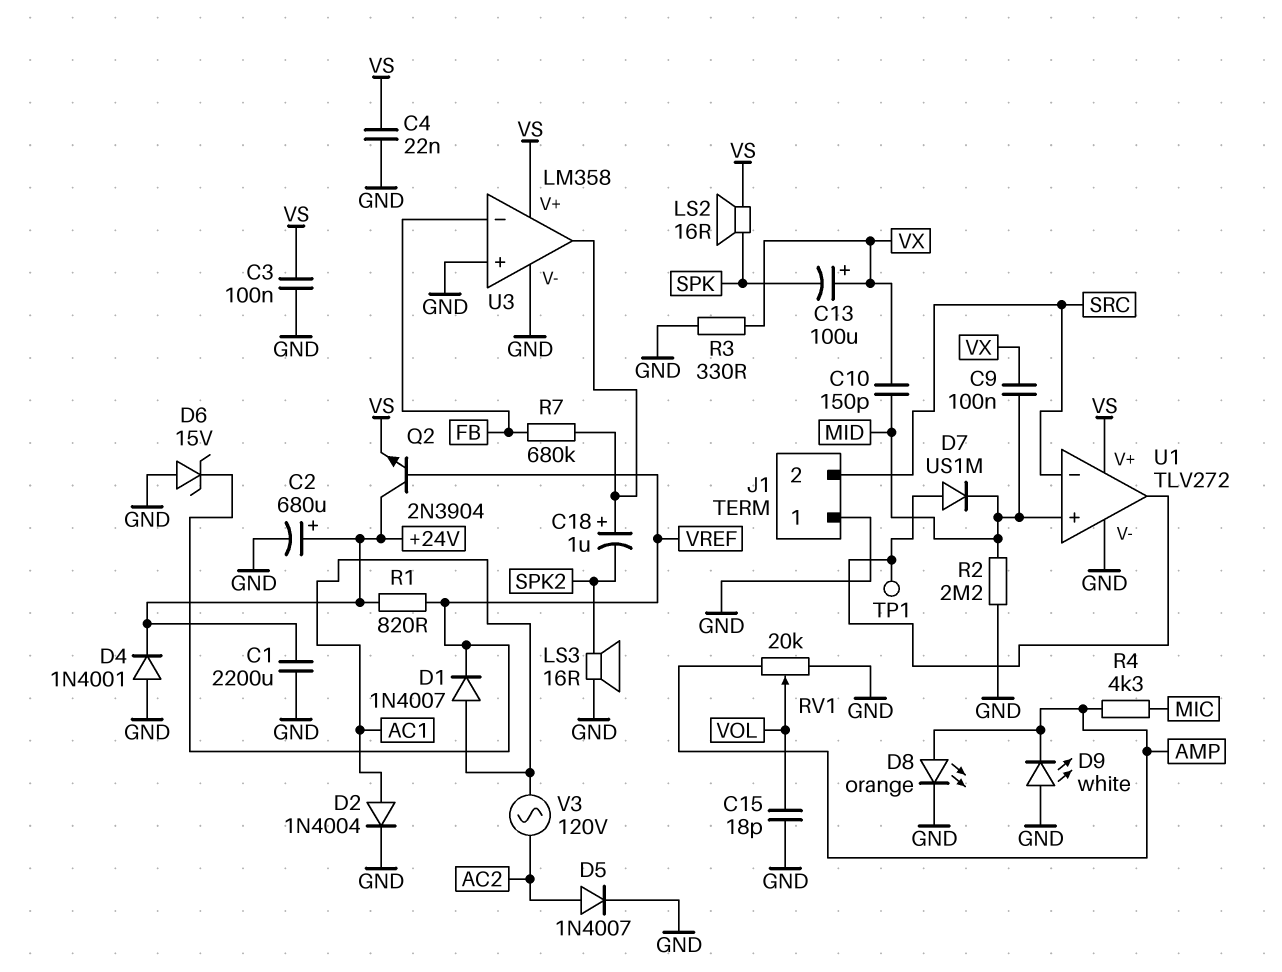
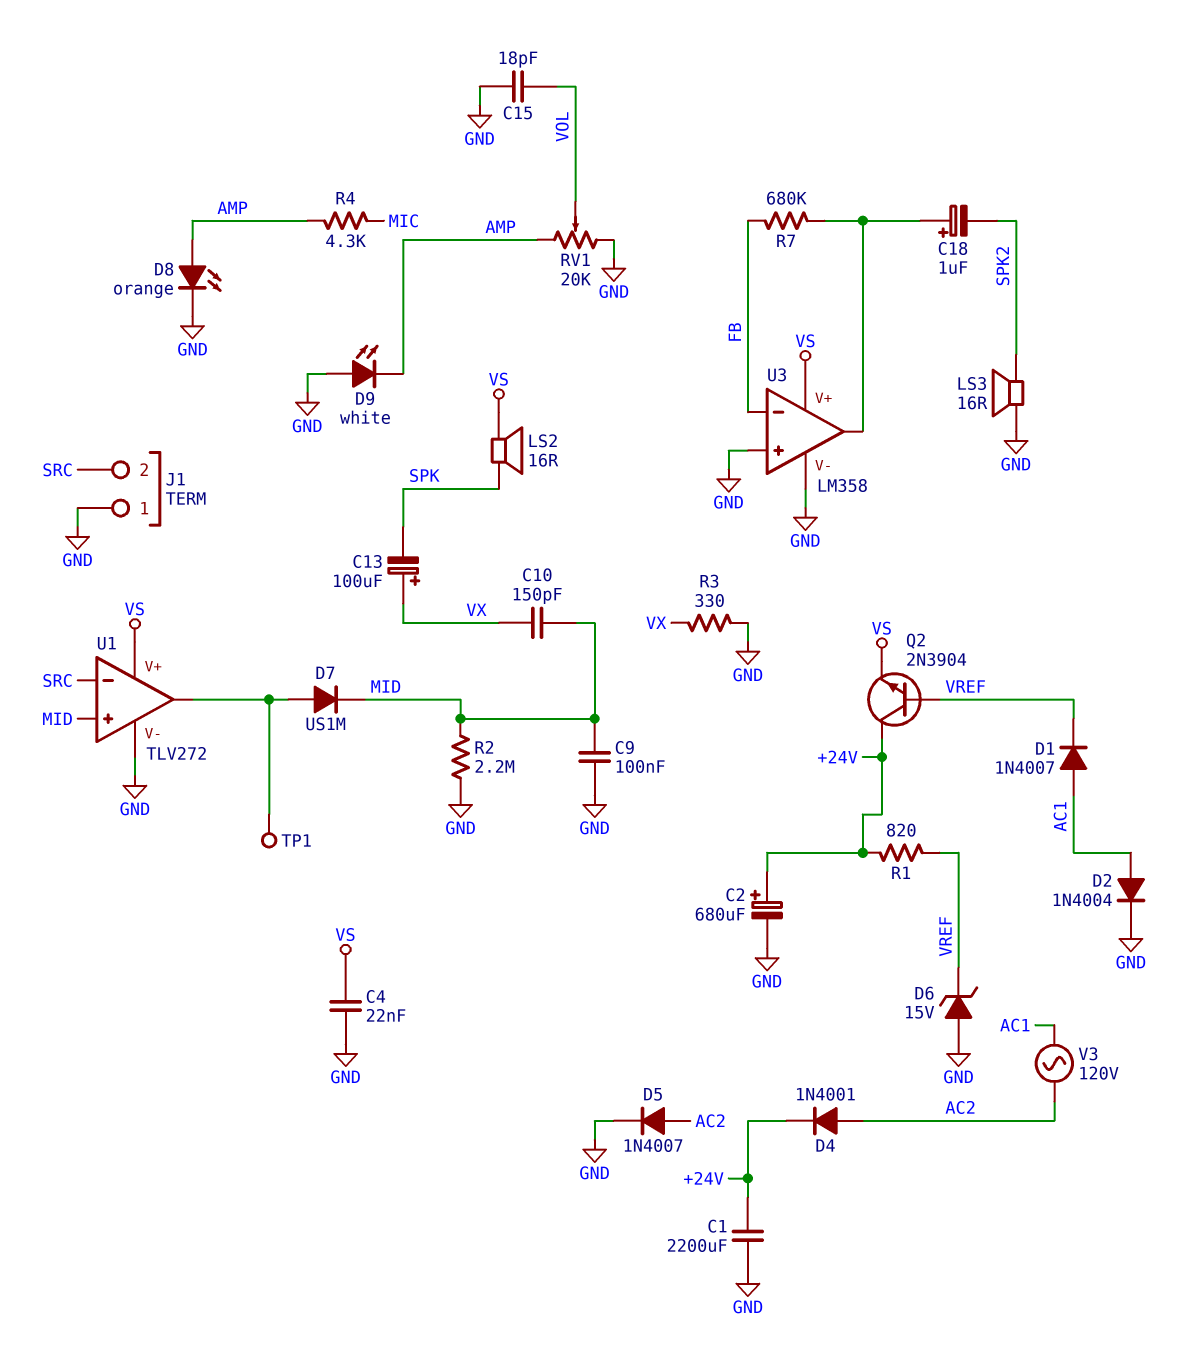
C3: 100nF (GND, VS) -> none
C9: 100nF (MID, VX) -> 100nF (GND, MID)
D4: diode 1N4001 (A GND, K +24V) -> diode 1N4001 (A AC2, K +24V)

